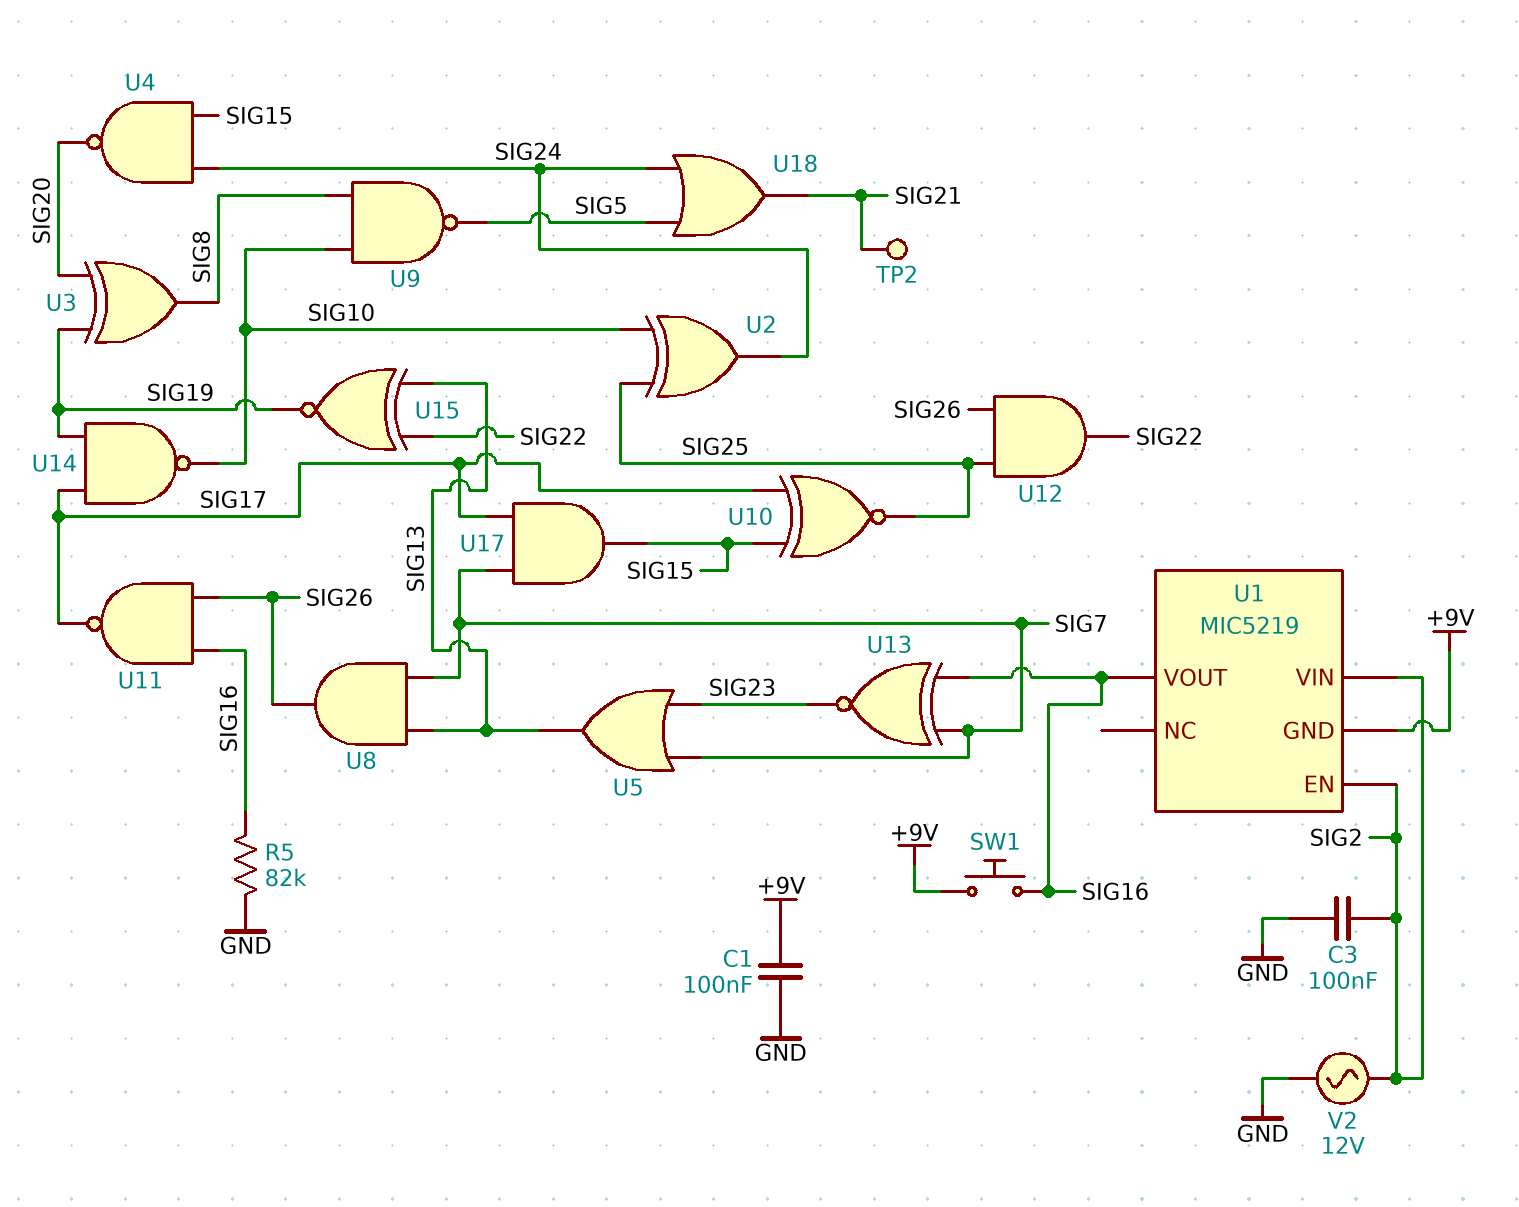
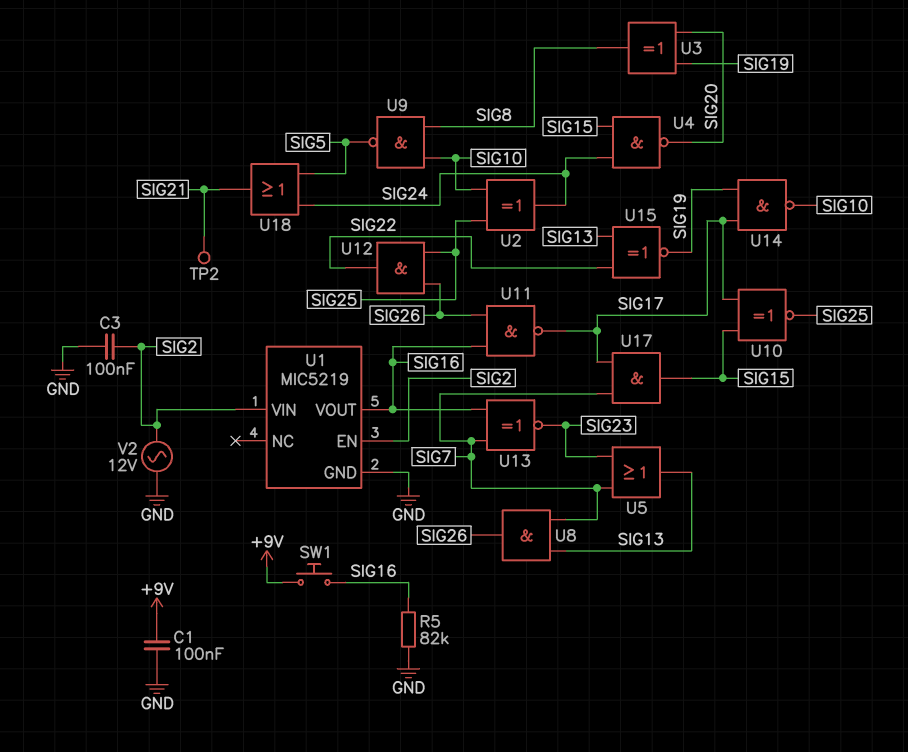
U1 pin GND: +9V -> GND

